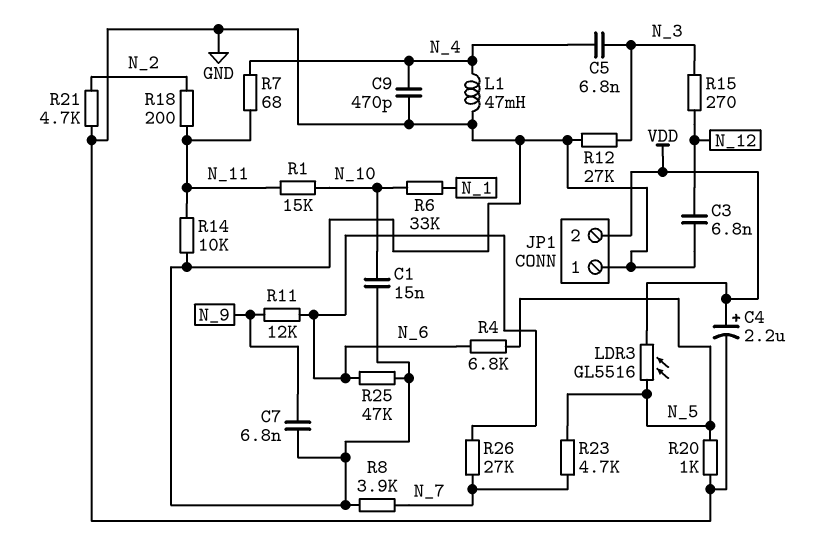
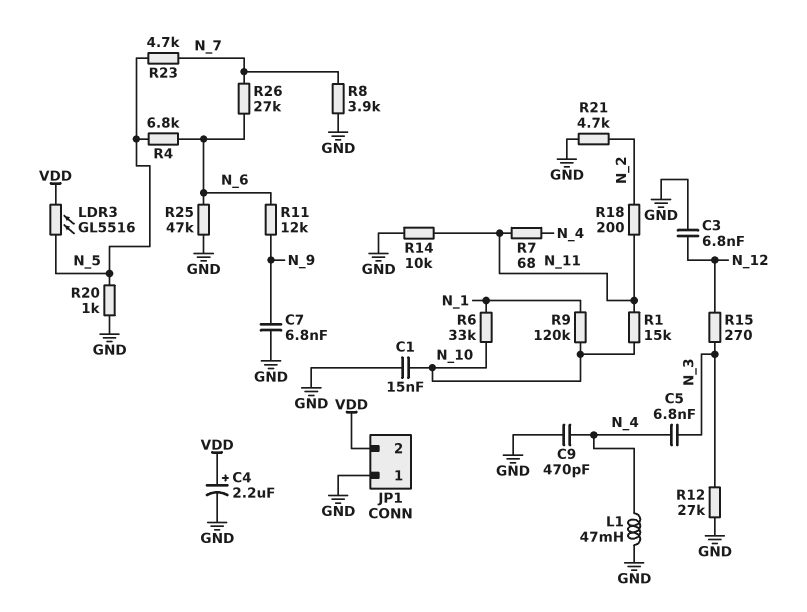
R9: none -> 120k (N_1, N_10)

